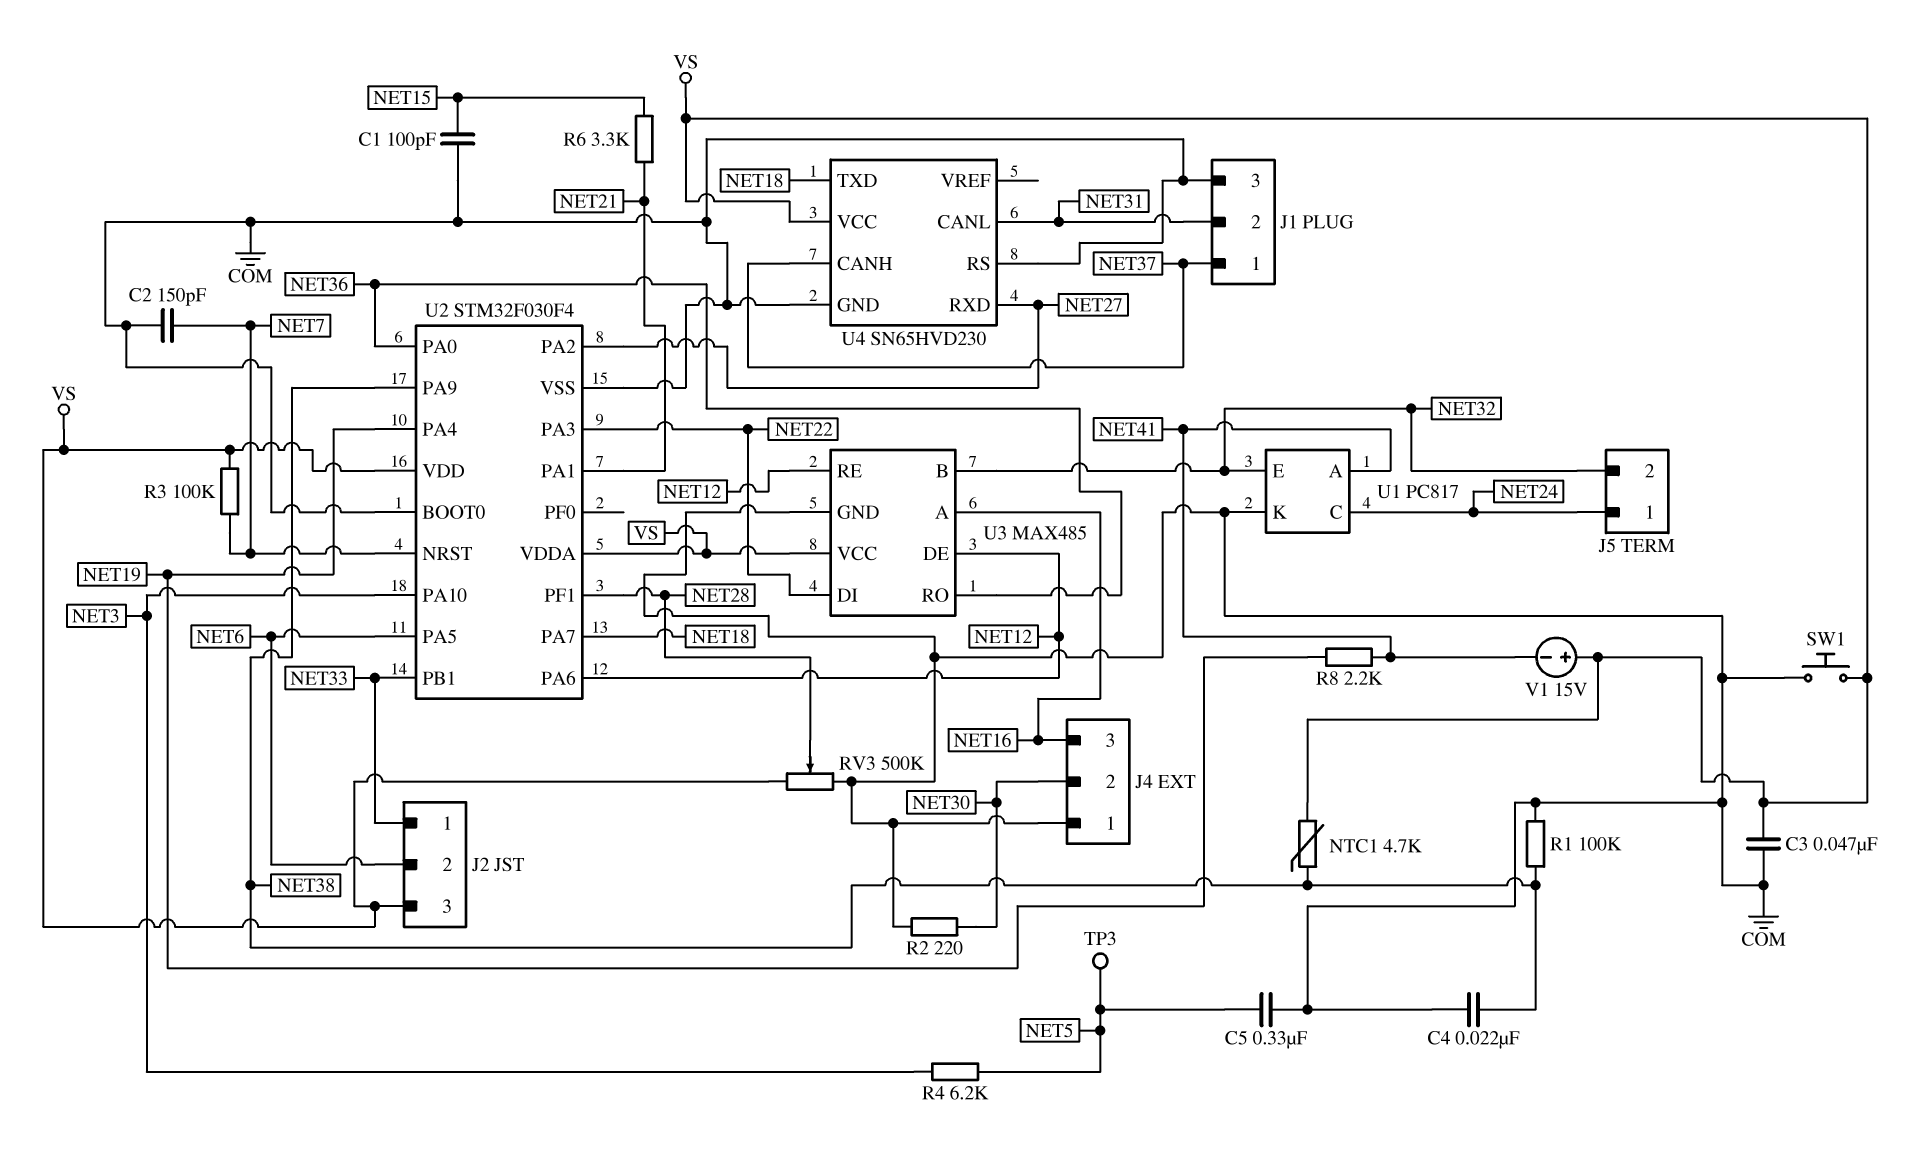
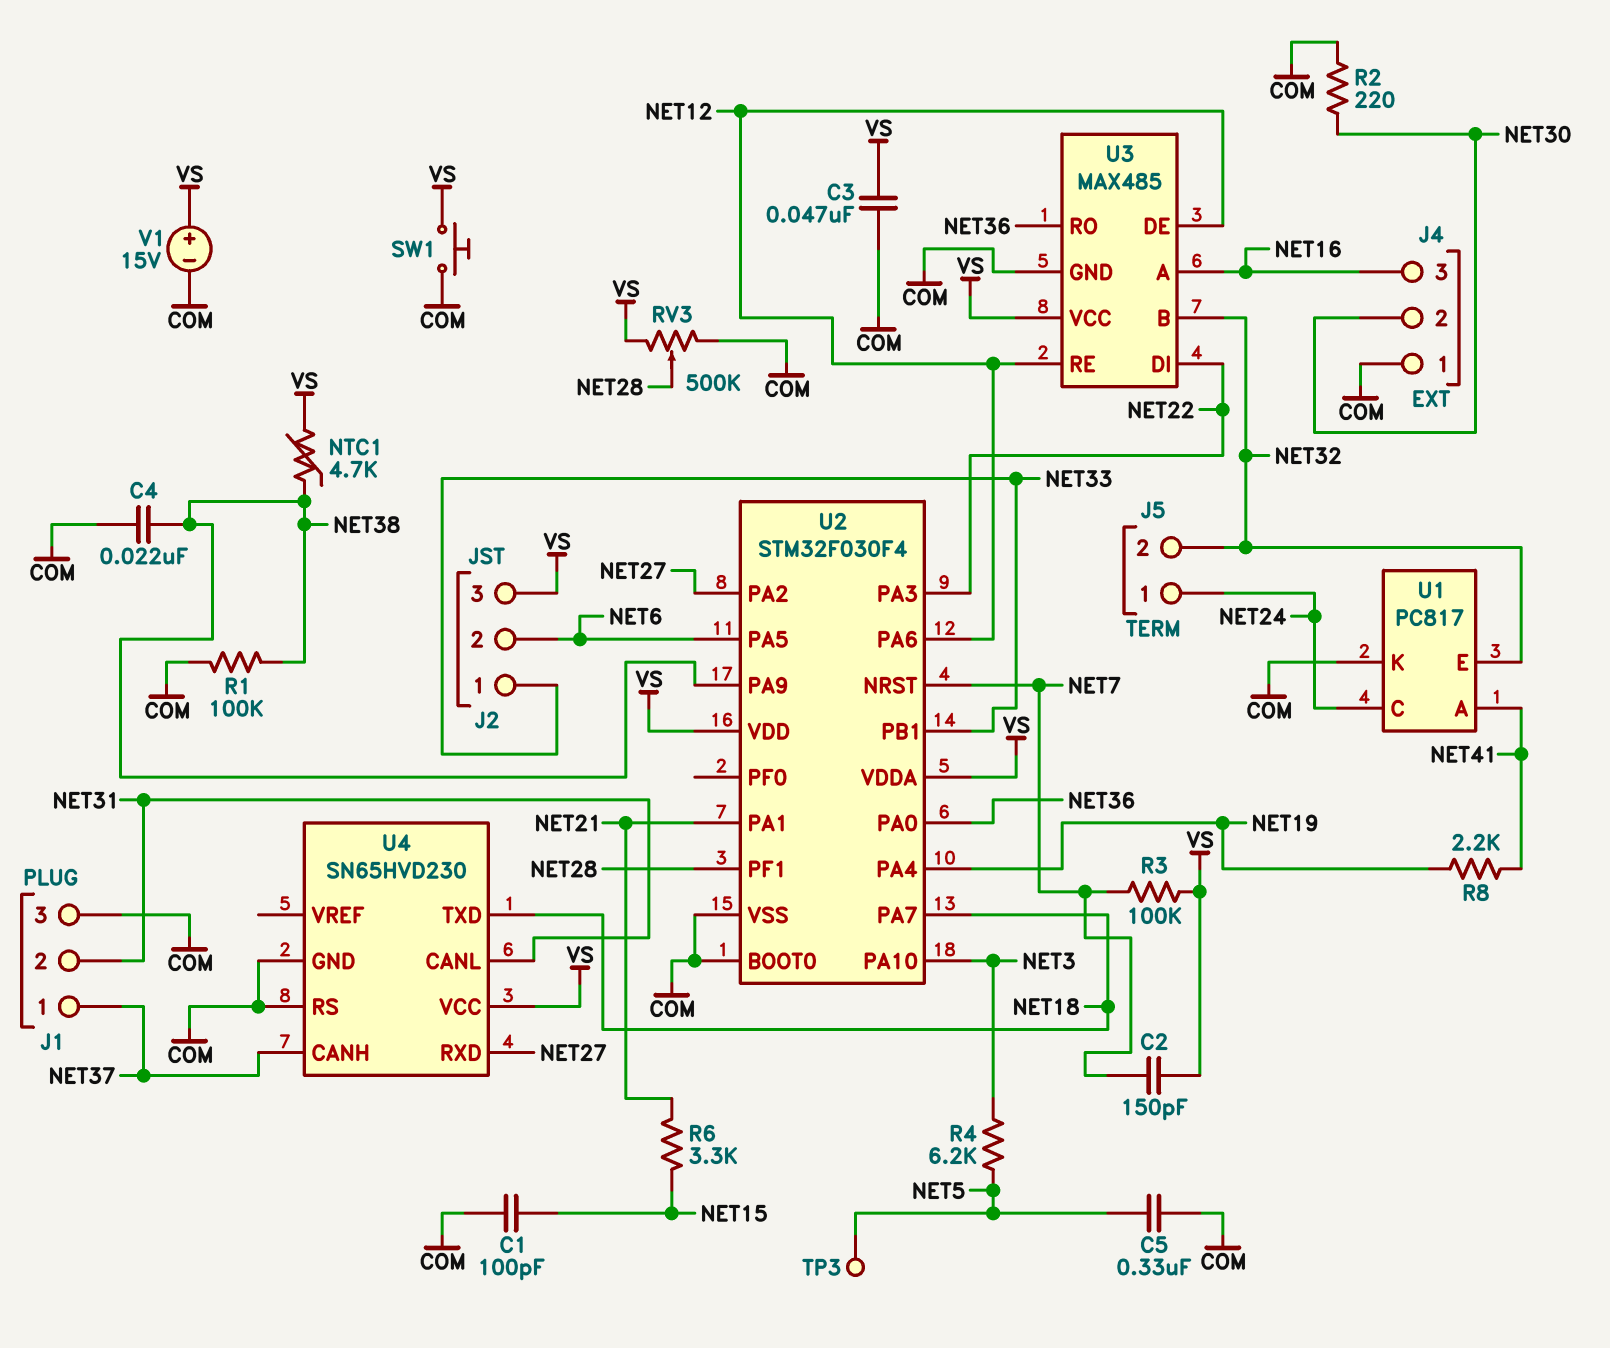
C2: 150pF (COM, NET7) -> 150pF (NET7, VS)
V1: 15V (plus VS, minus NET41) -> 15V (plus VS, minus COM)

